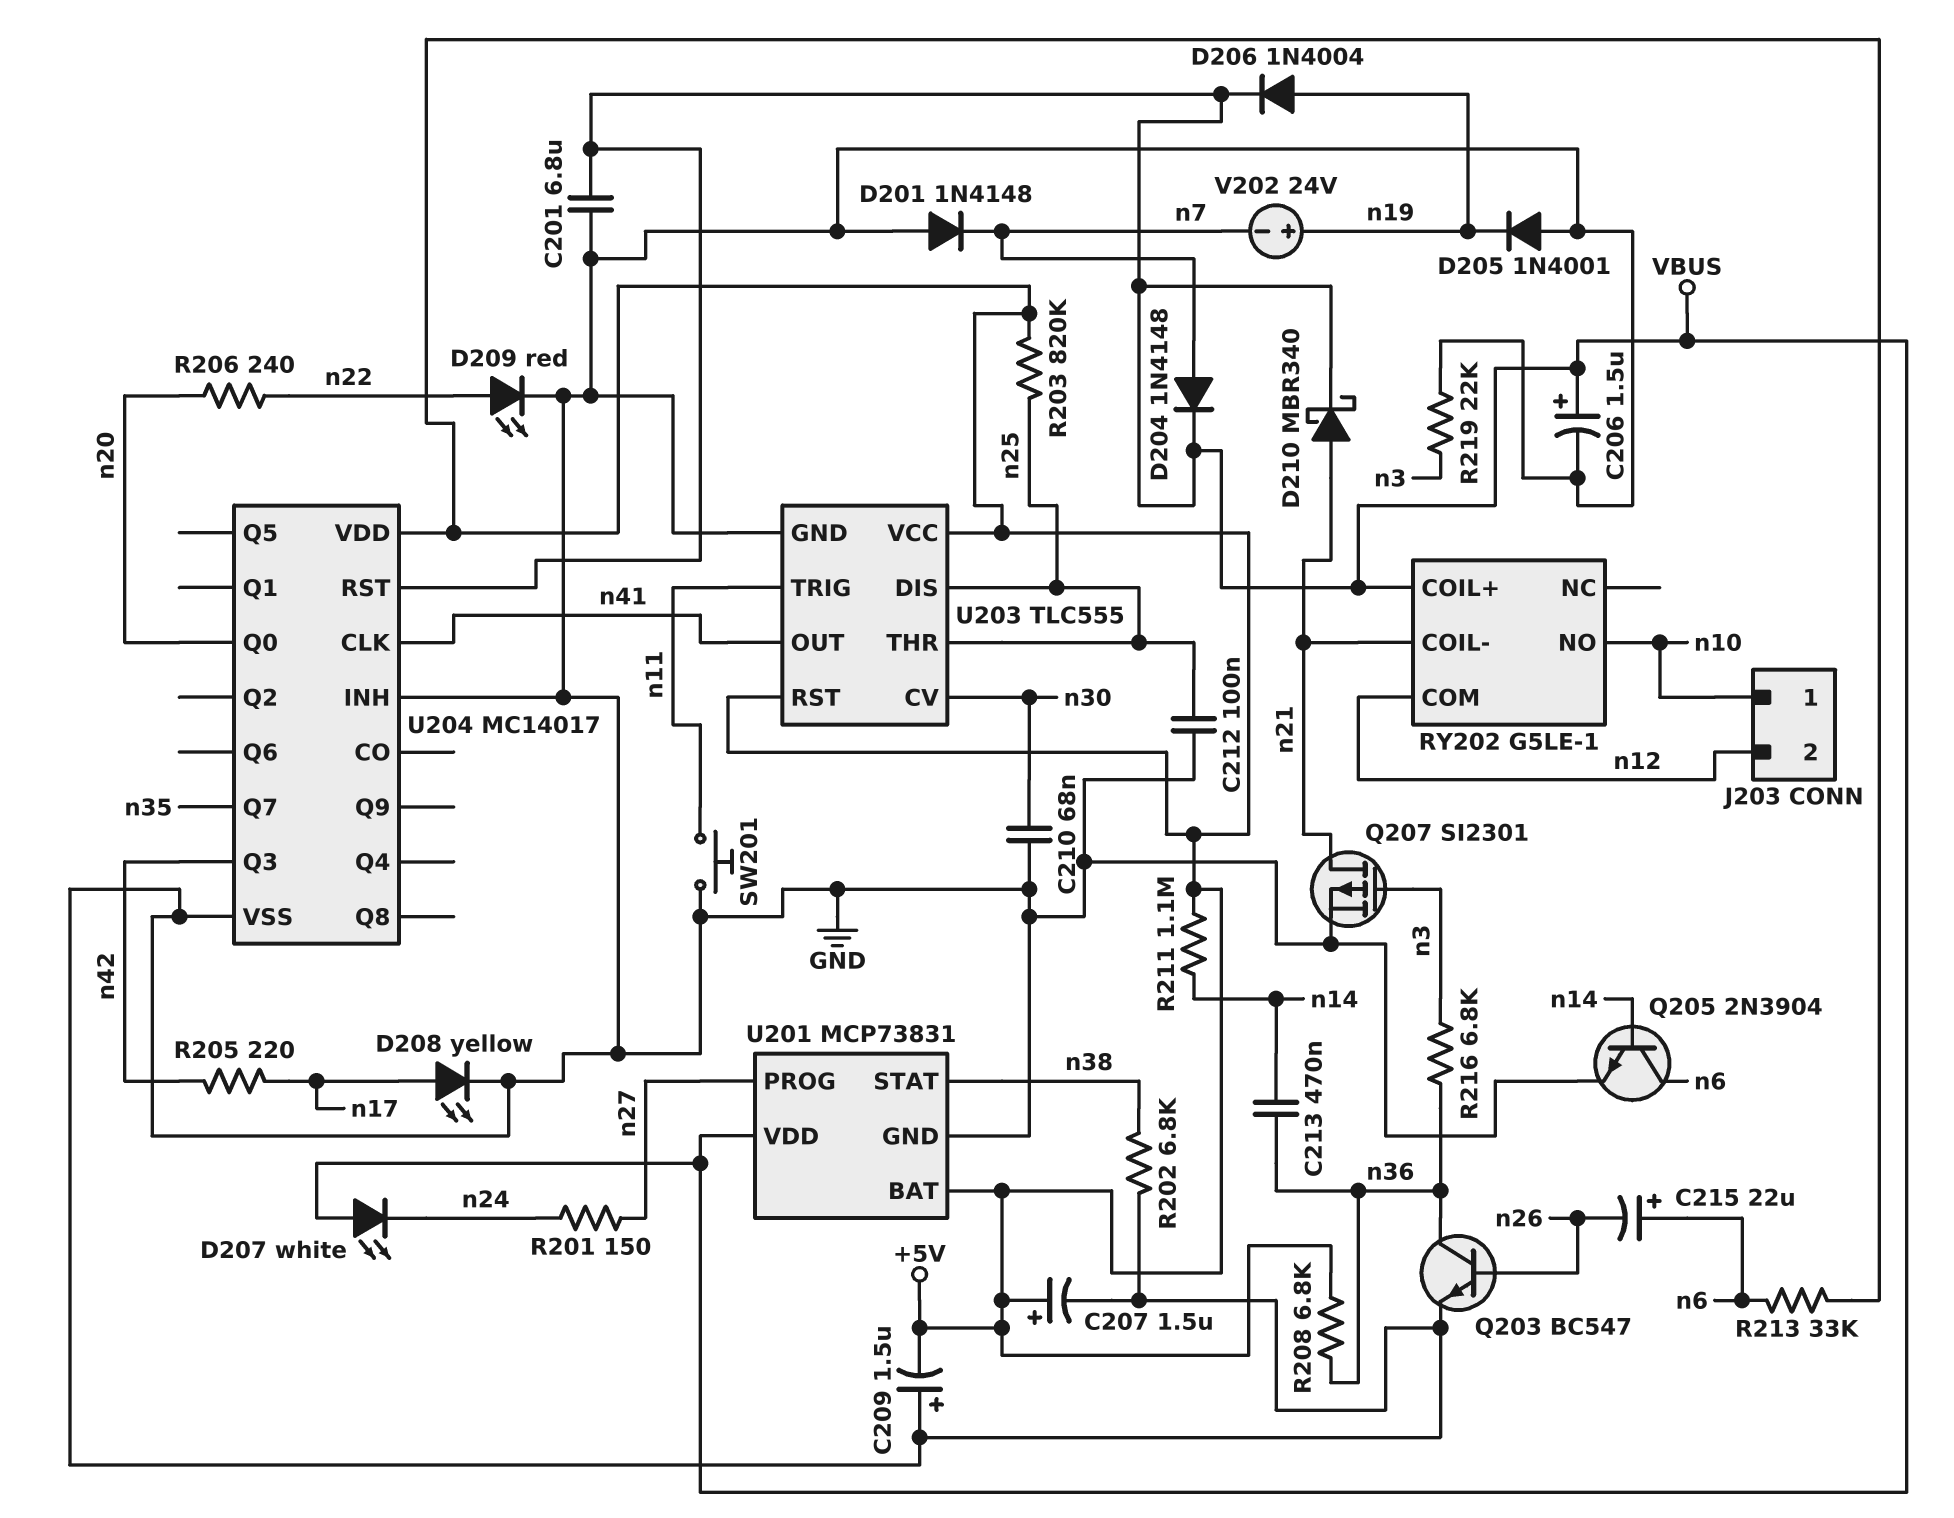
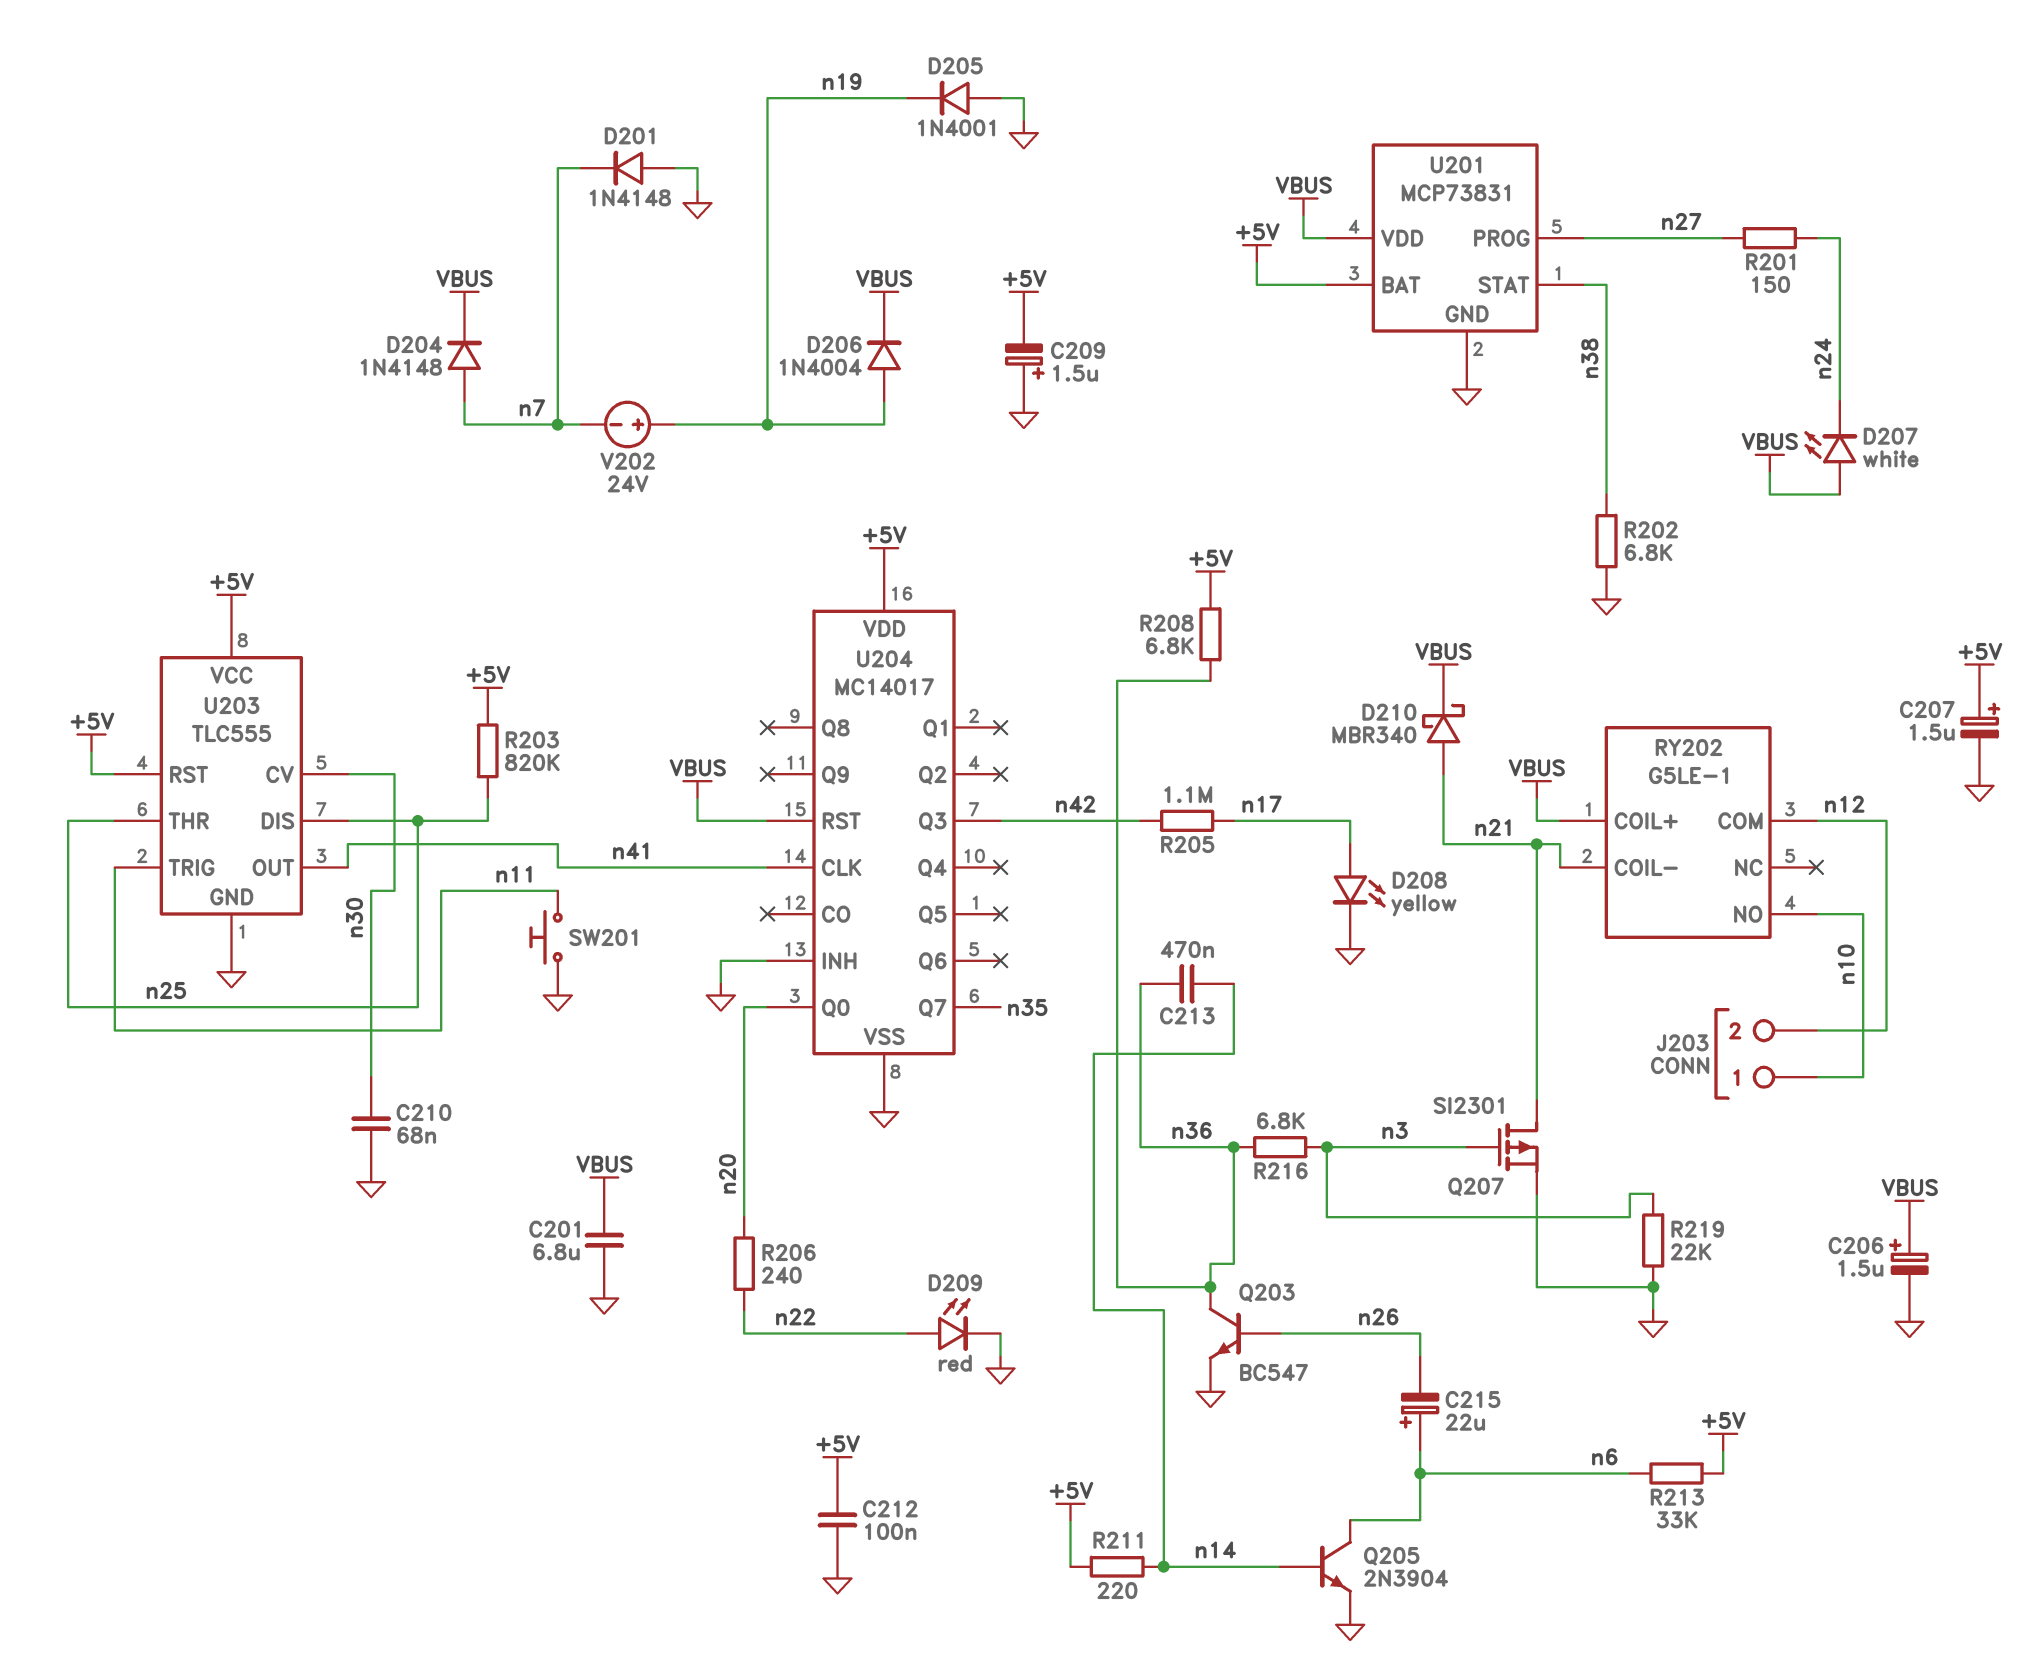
C212: 100nF (GND, n25) -> 100nF (+5V, GND)
R205: 220 (n17, n42) -> 1.1M (n17, n42)
R211: 1.1M (+5V, n14) -> 220 (+5V, n14)

